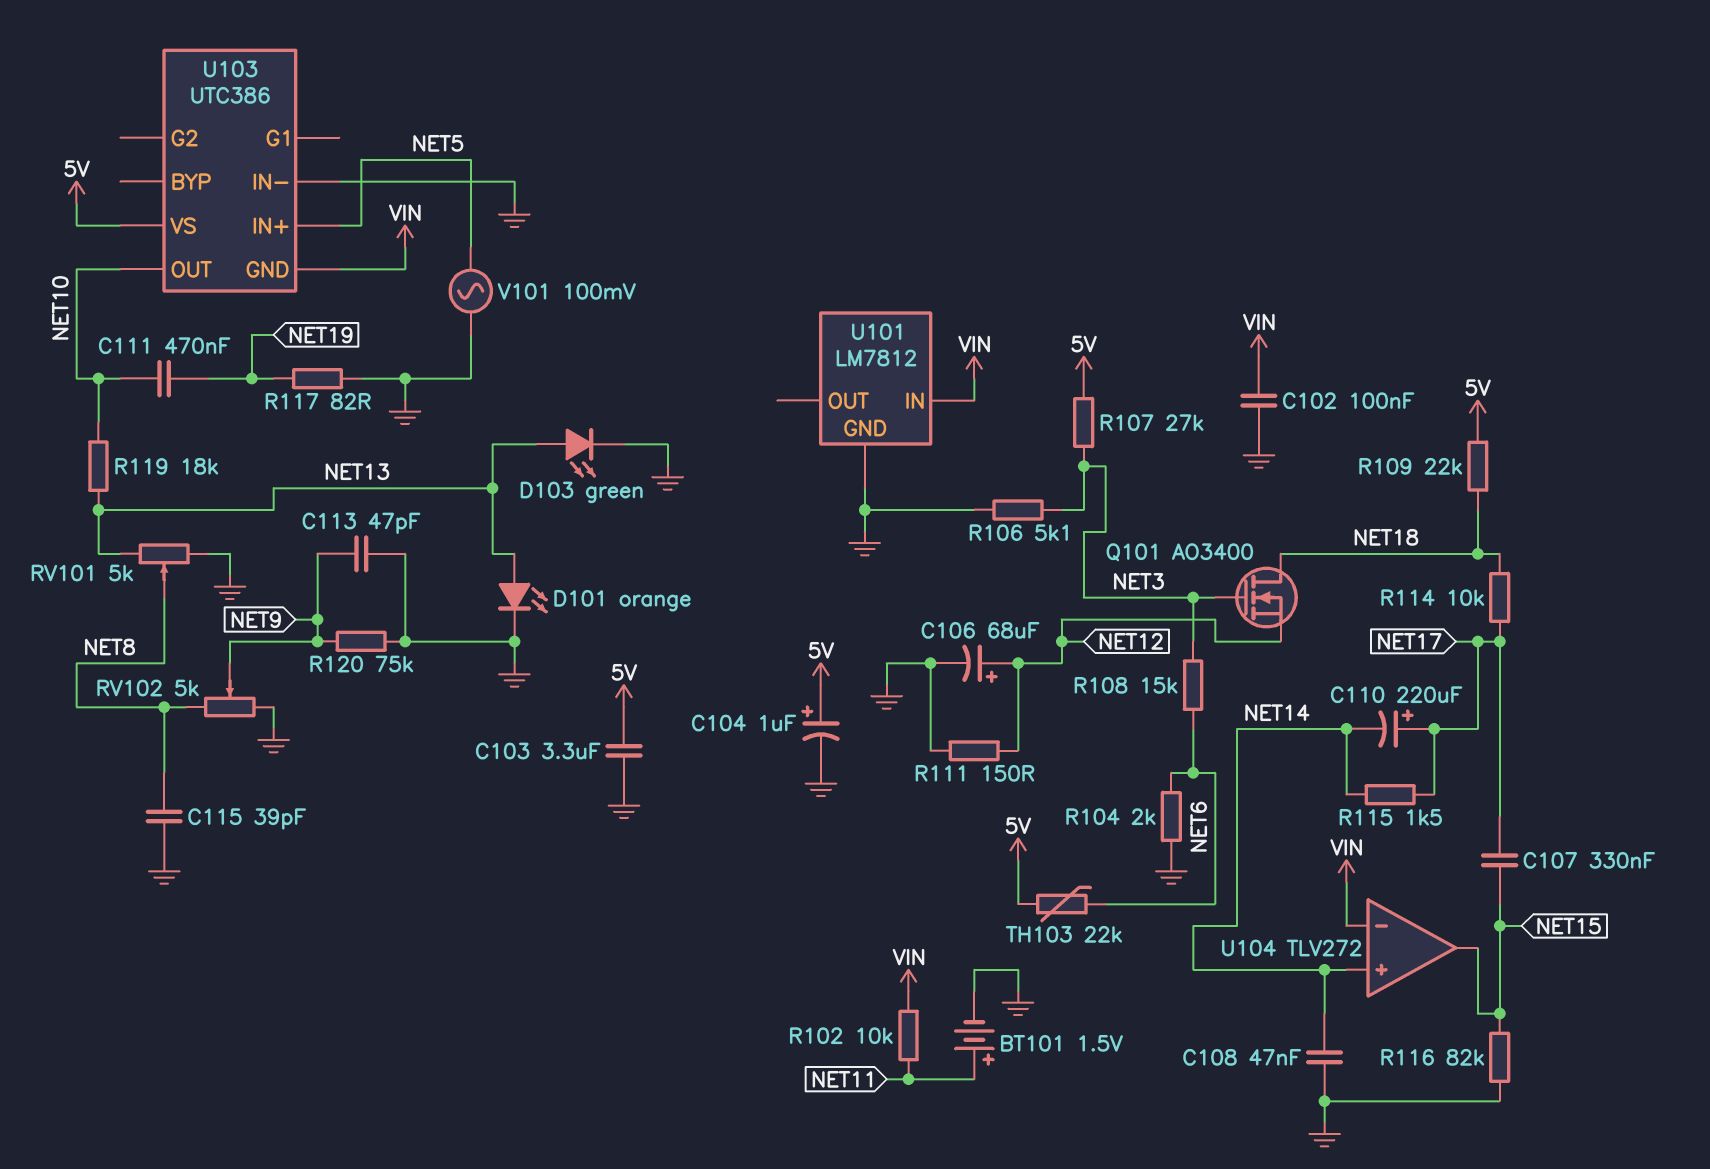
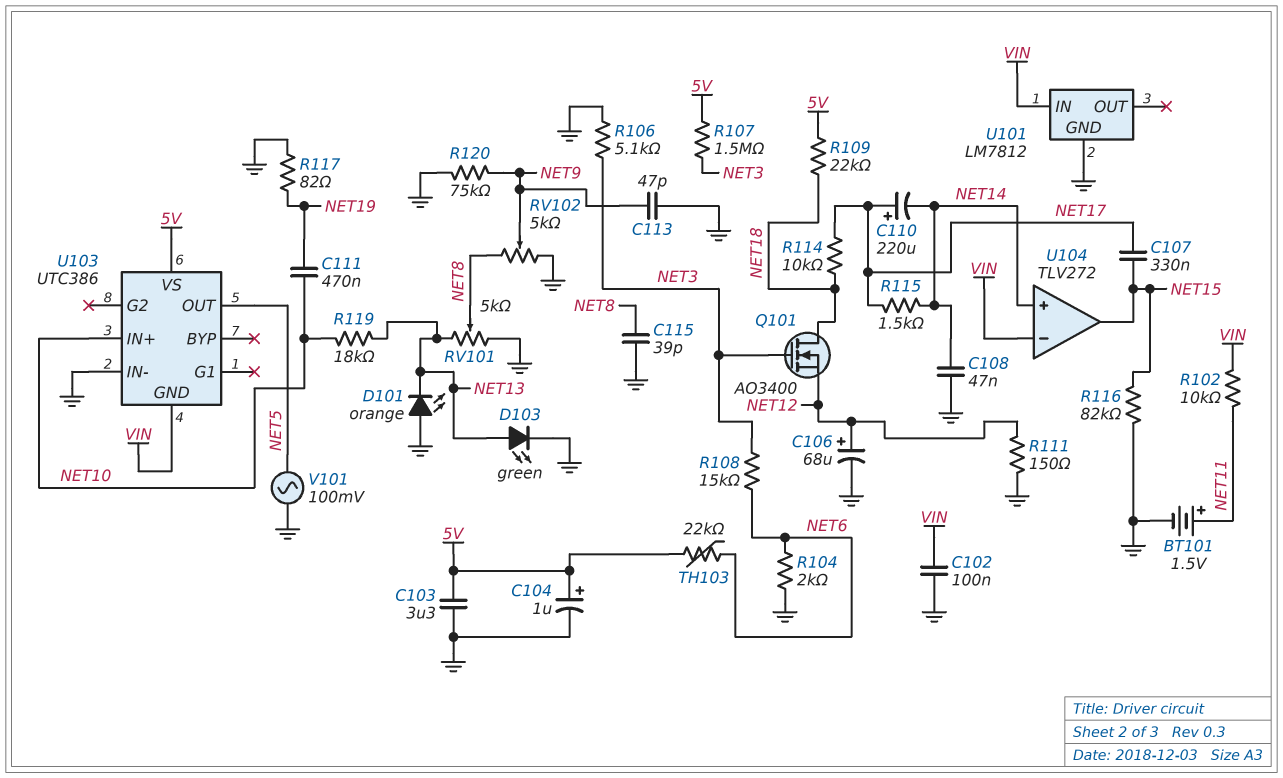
D101: LED orange (A NET13, K GND) -> LED orange (A GND, K NET13)
R107: 27k (5V, NET3) -> 1.5M (5V, NET3)
U103 pin IN+: NET5 -> NET10
U103 pin OUT: NET10 -> NET5

